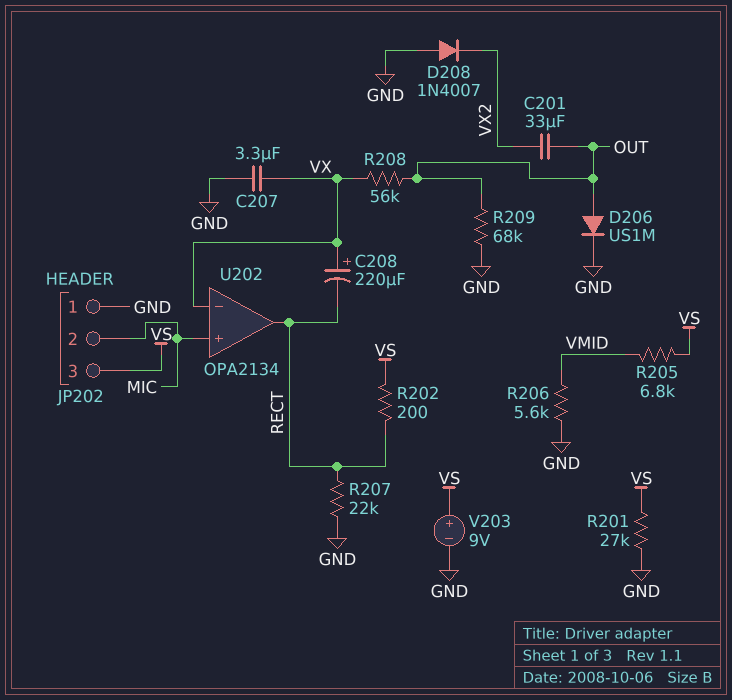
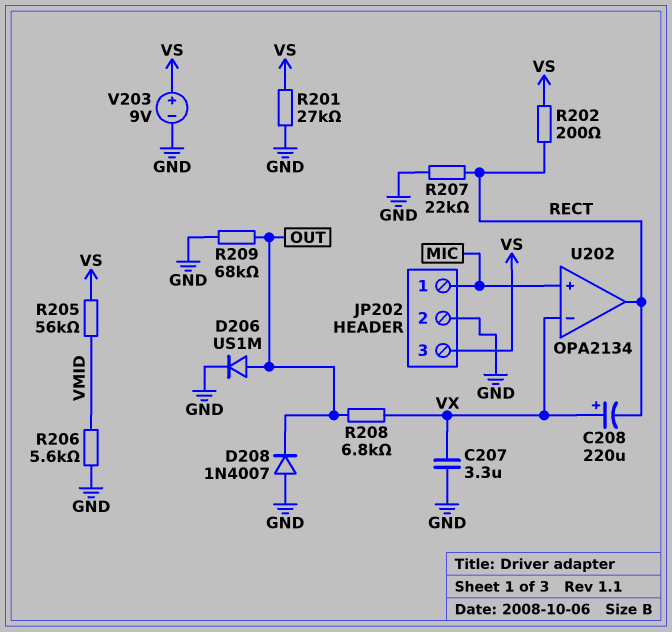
C201: 33uF (OUT, VX2) -> none
D208: diode 1N4007 (A GND, K VX2) -> diode 1N4007 (A GND, K OUT)
JP202 pin 1: GND -> MIC
JP202 pin 2: MIC -> GND
R205: 6.8k (VMID, VS) -> 56k (VMID, VS)
R208: 56k (OUT, VX) -> 6.8k (OUT, VX)

